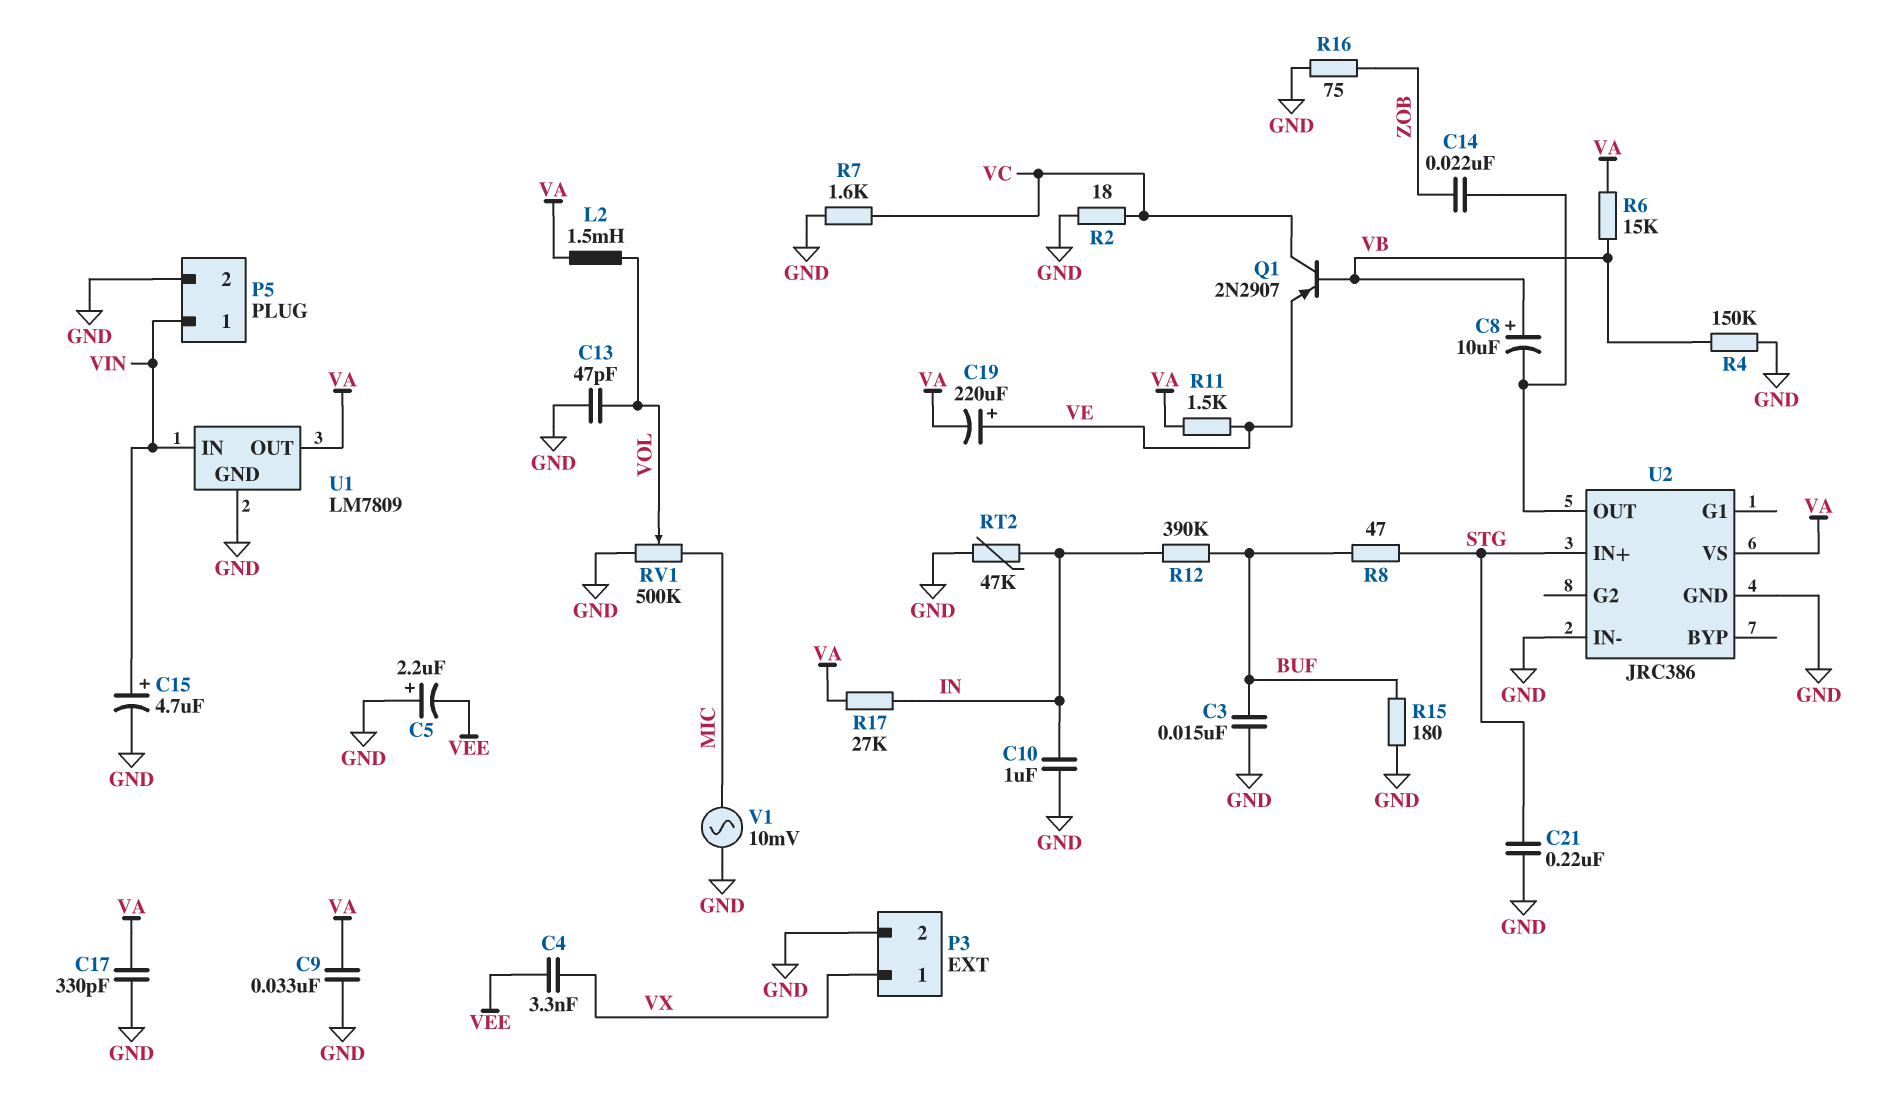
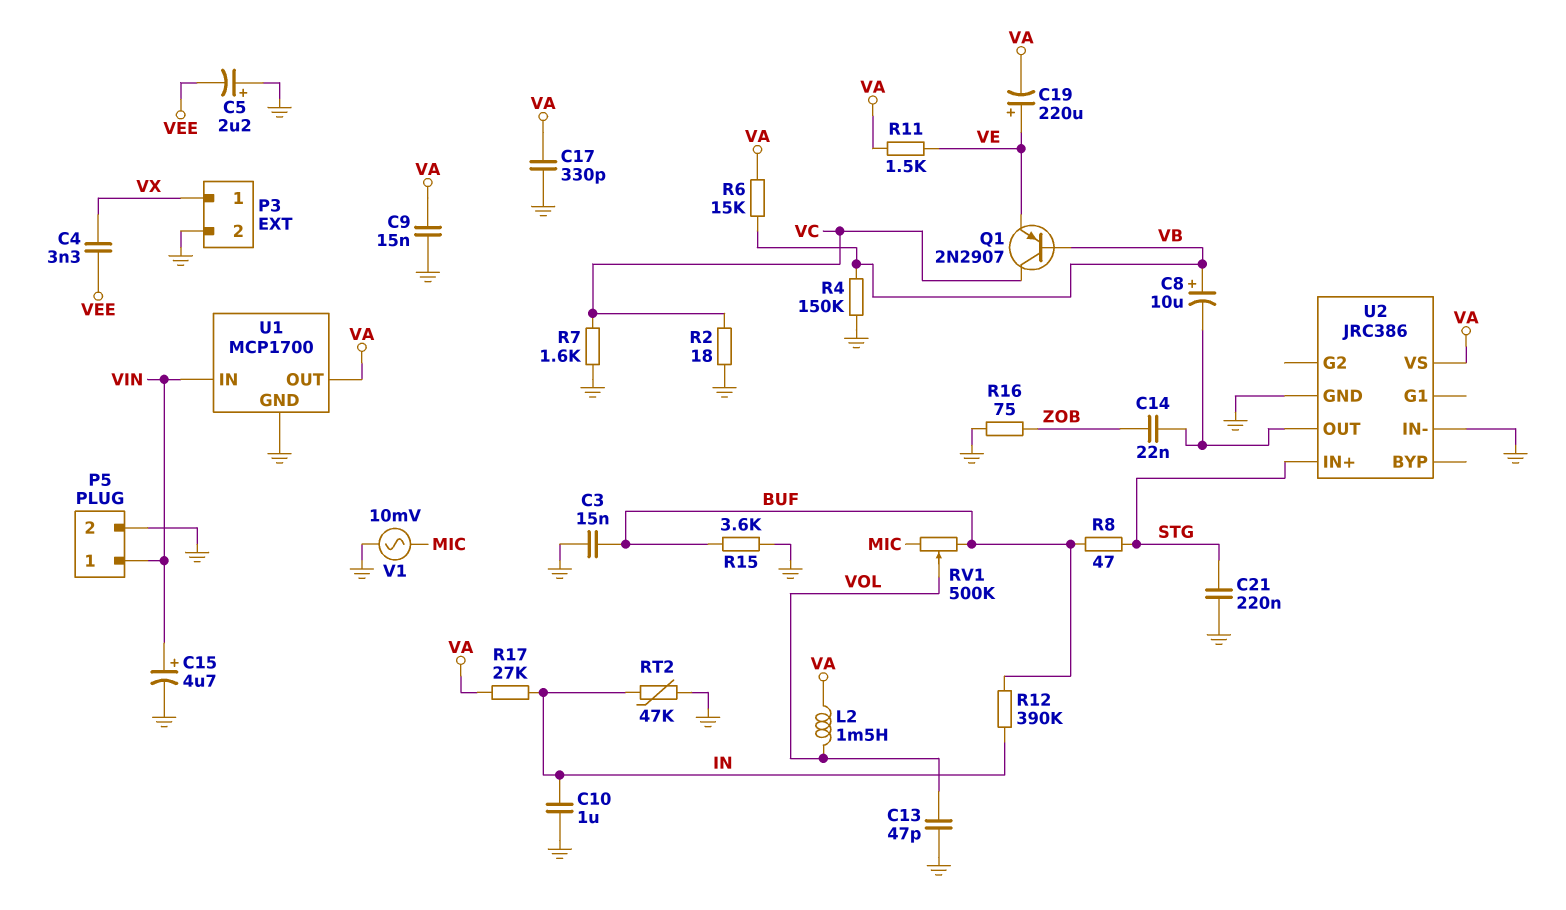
C9: 33nF (GND, VA) -> 15nF (GND, VA)
R15: 180 (BUF, GND) -> 3.6k (BUF, GND)
RV1: 500k (GND, MIC, wiper VOL) -> 500k (BUF, MIC, wiper VOL)
U1: LM7809 -> MCP1700

